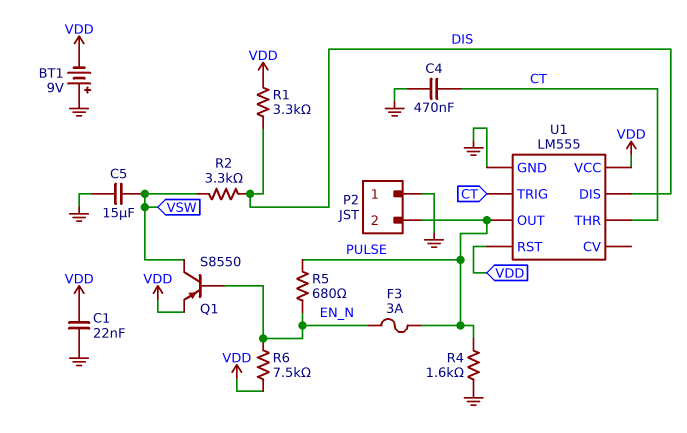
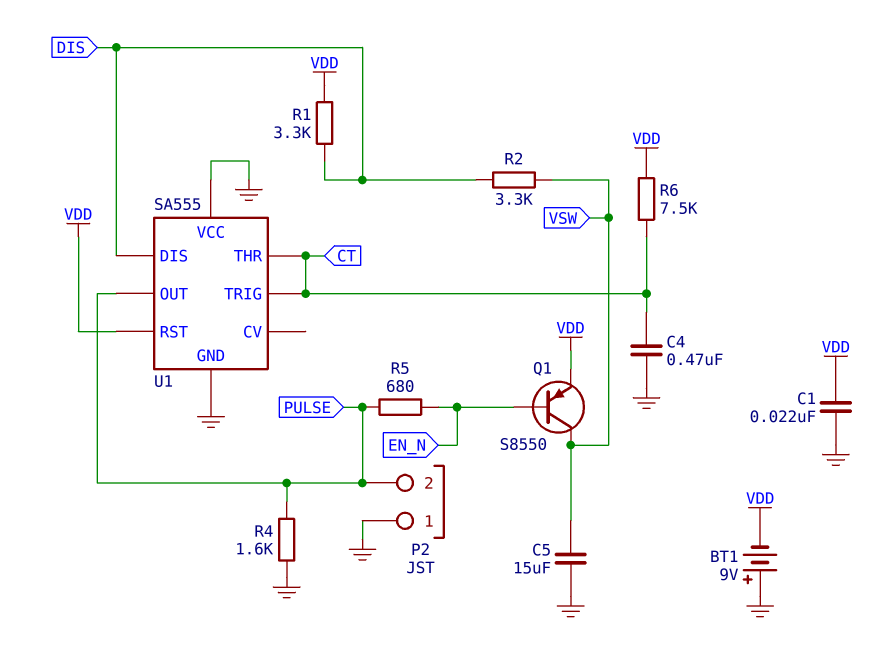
F3: 3A (EN_N, PULSE) -> none
R6: 7.5k (EN_N, VDD) -> 7.5k (CT, VDD)
U1: LM555 -> SA555
U1 pin VCC: VDD -> GND

